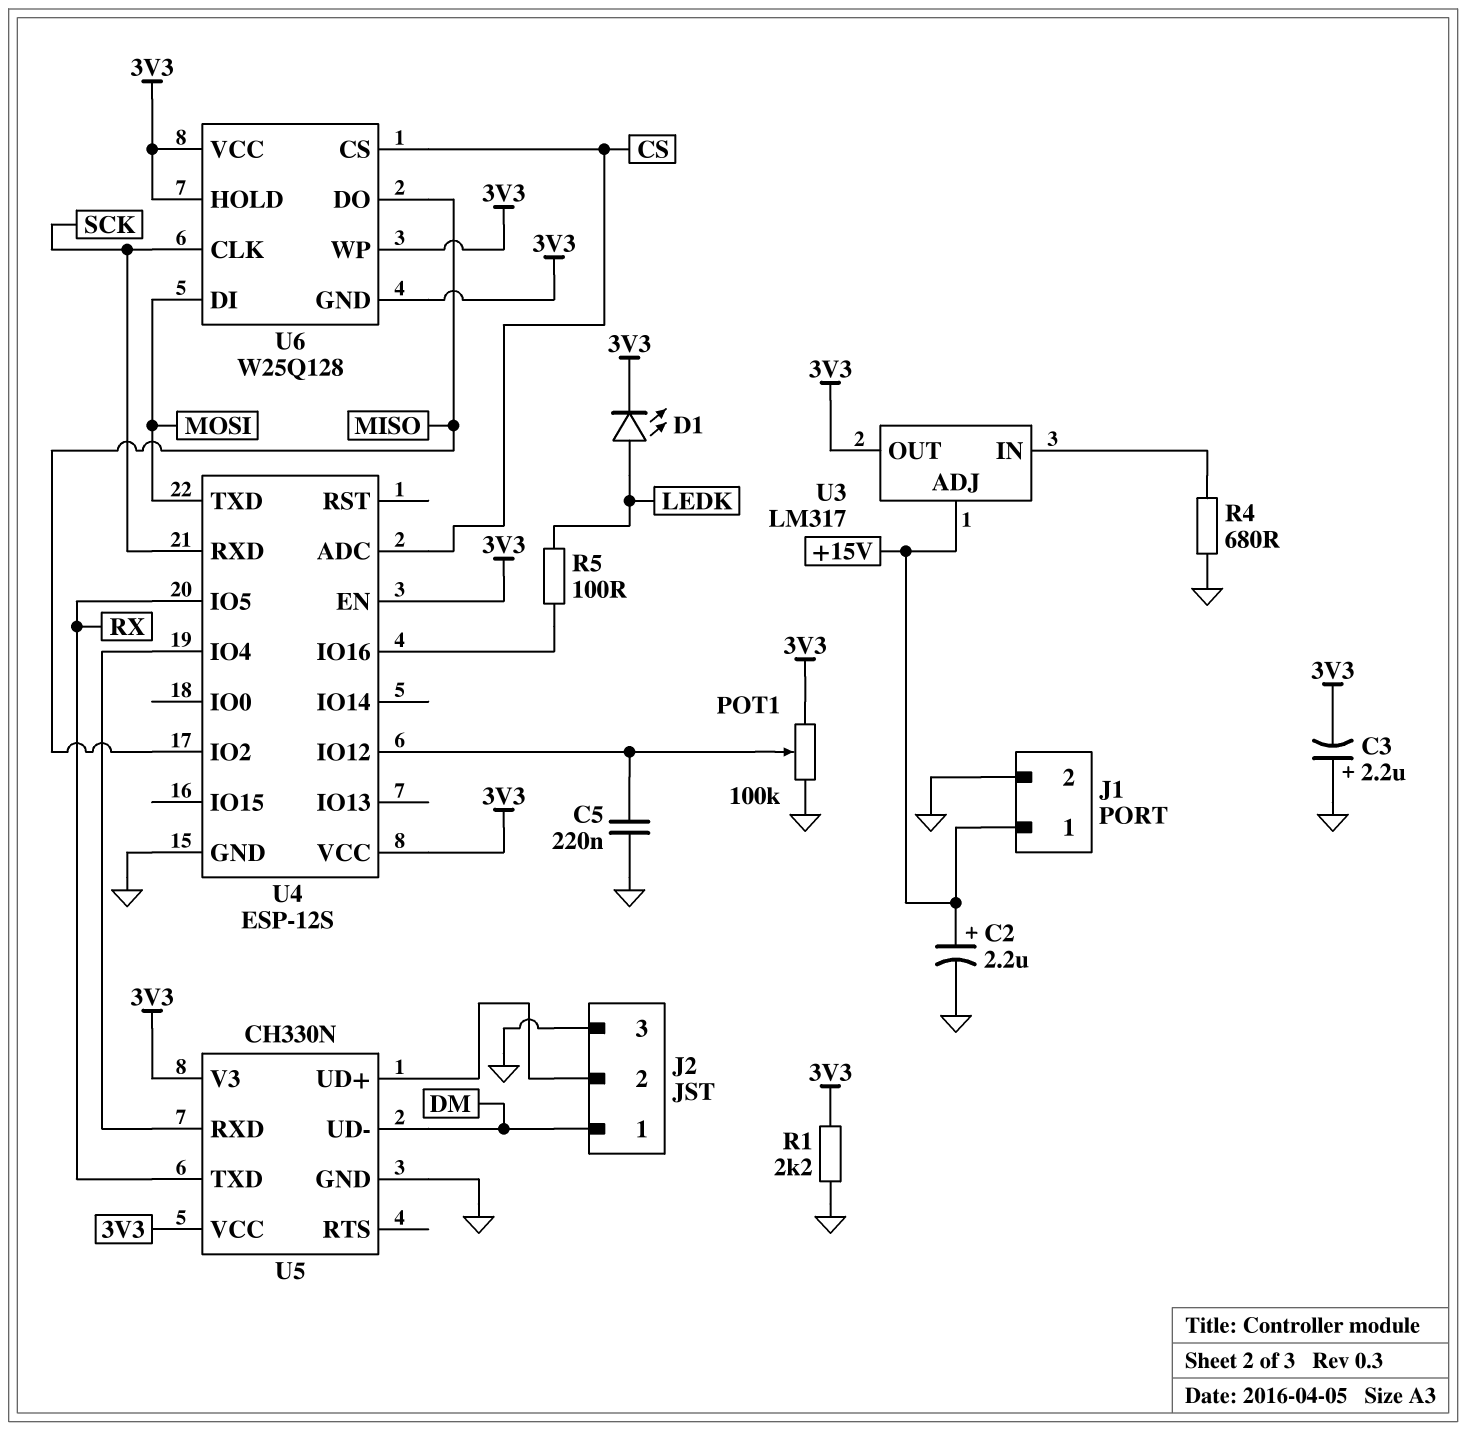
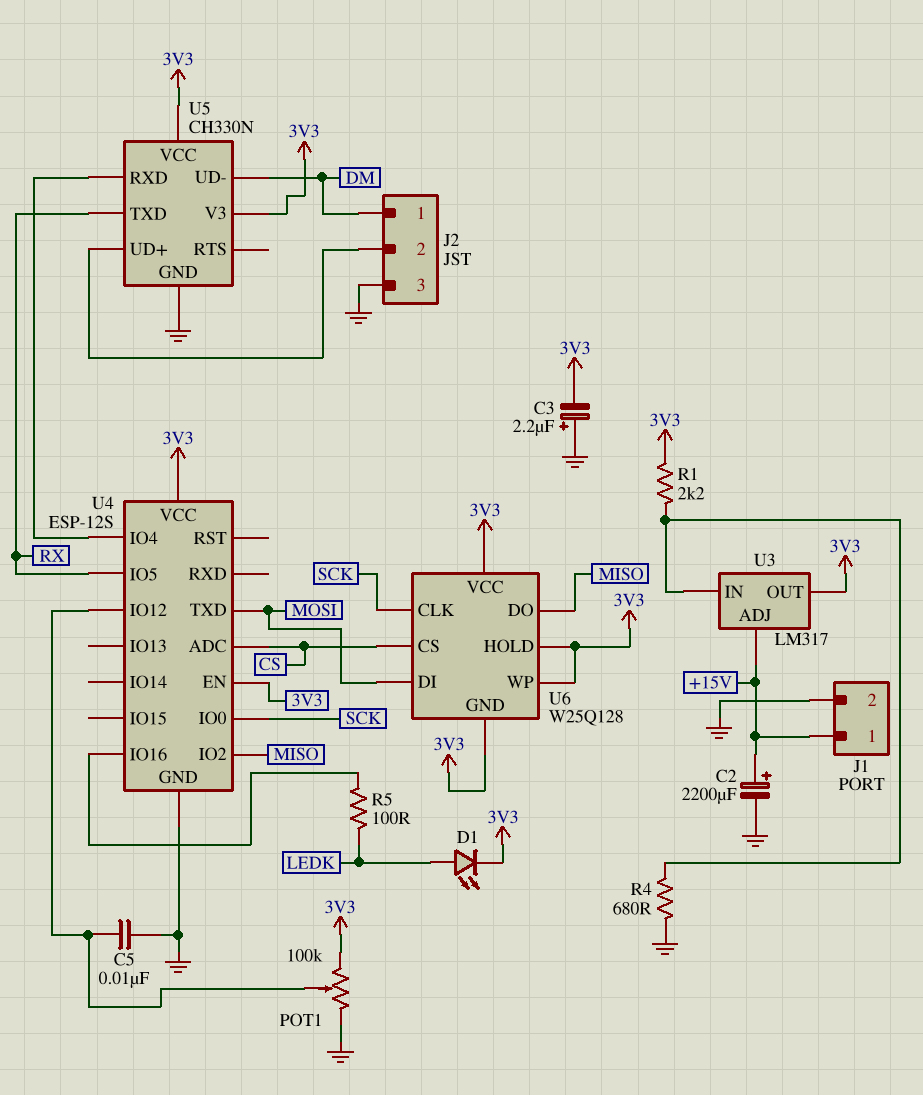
C2: 2.2uF (plus +15V, minus GND) -> 2200uF (plus +15V, minus GND)
C5: 220nF (GND, U4/IO12) -> 10nF (GND, U4/IO12)
R1: 2.2k (3V3, GND) -> 2.2k (3V3, U3/IN)
U4 pin IO0: none -> SCK
U4 pin RXD: SCK -> none

